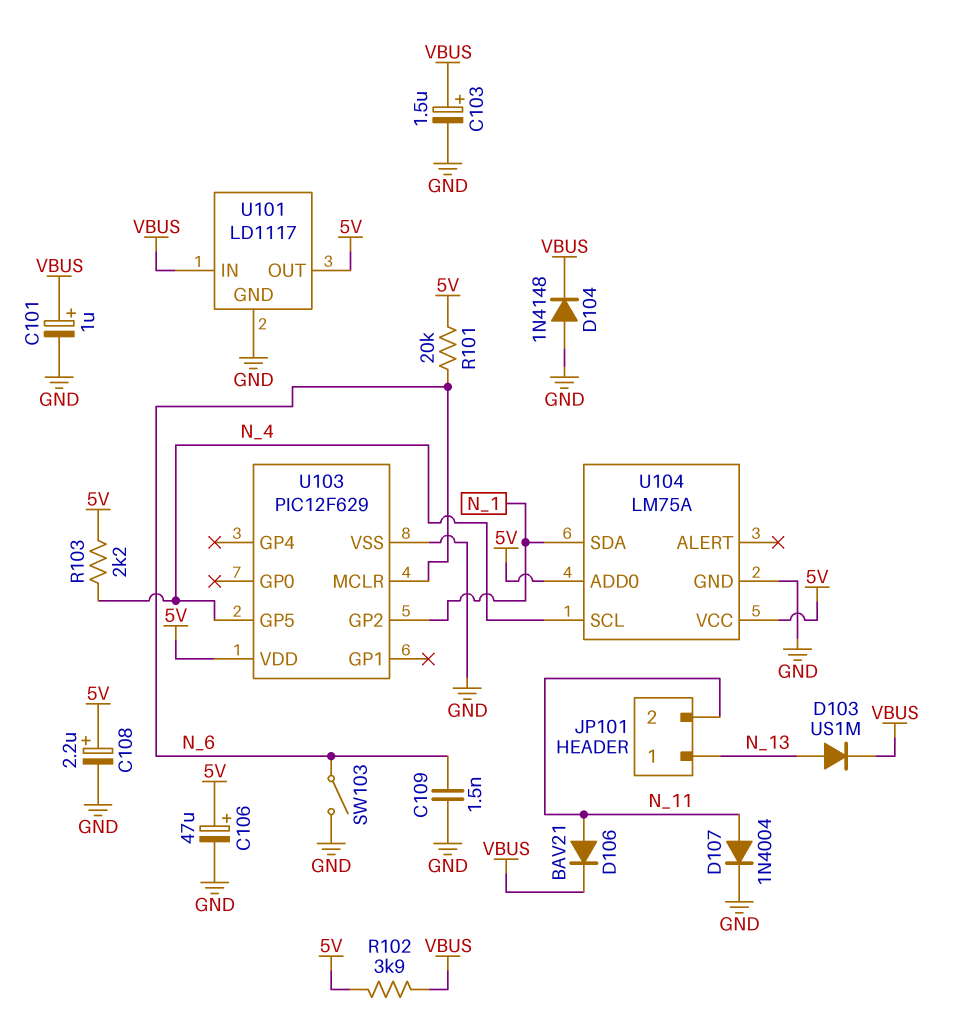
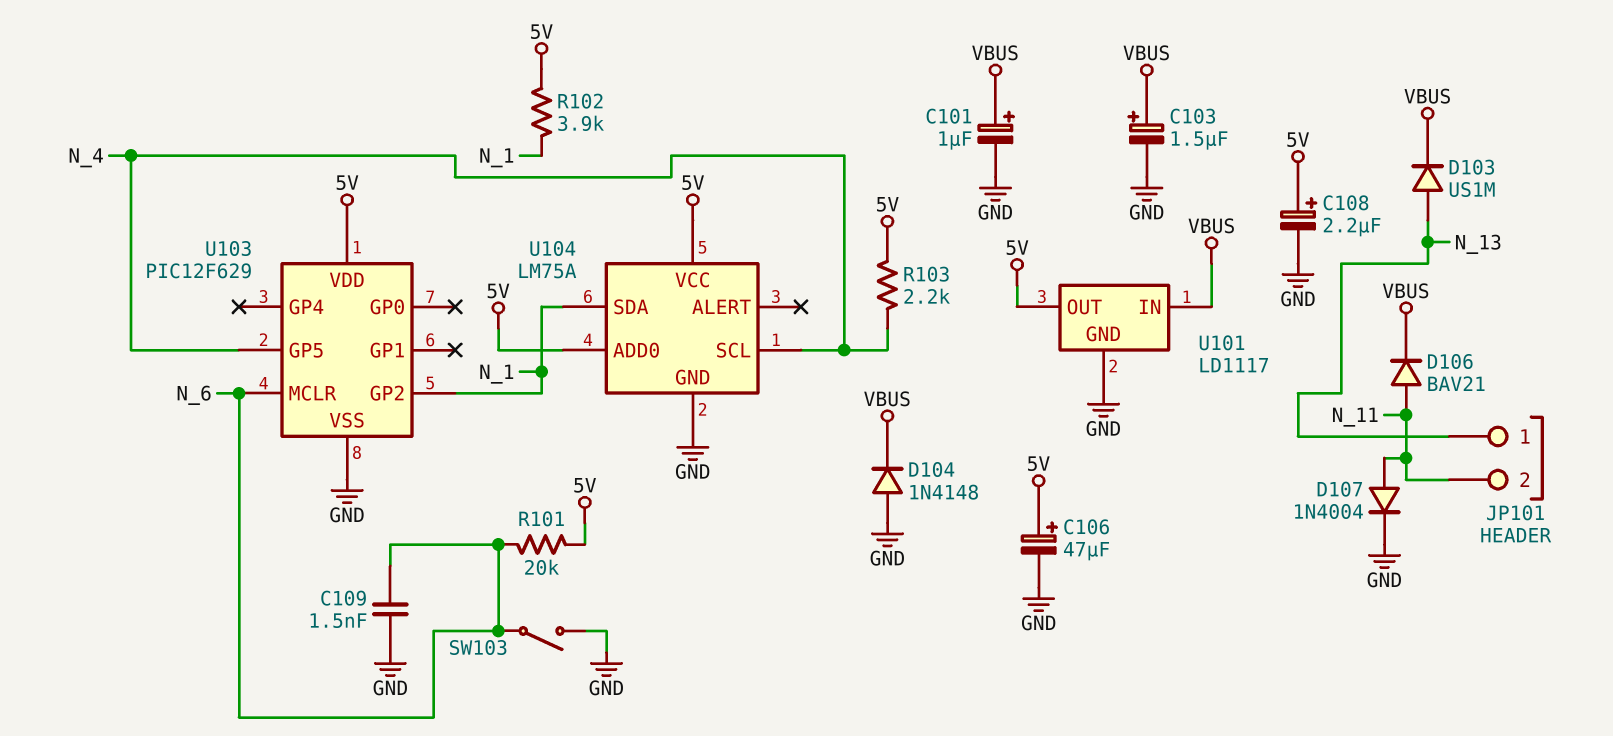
R102: 3.9k (5V, VBUS) -> 3.9k (5V, N_1)

